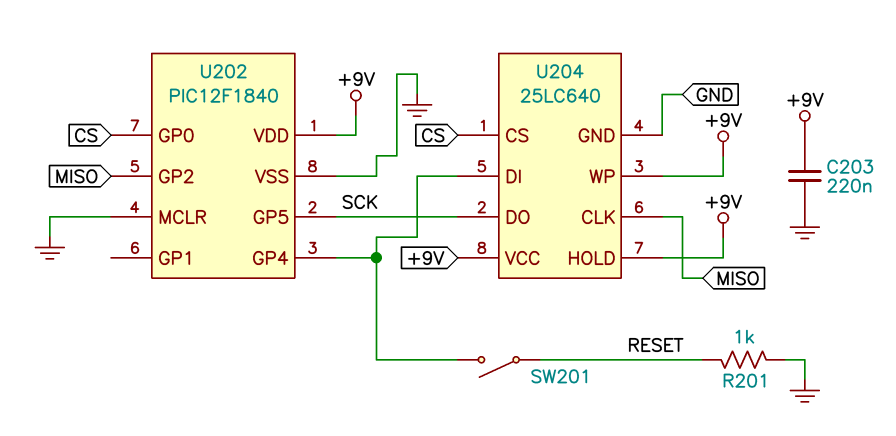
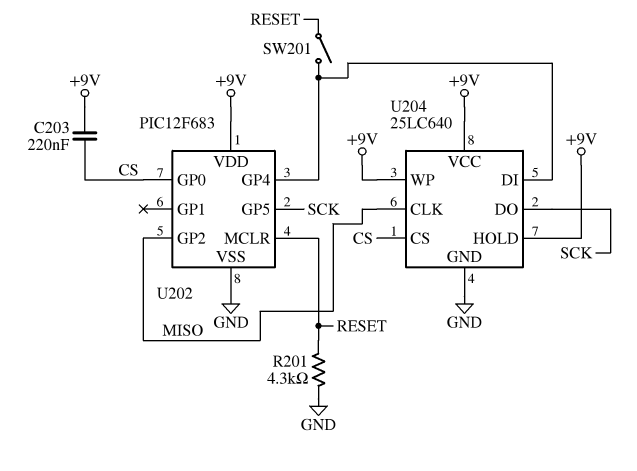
C203: 220nF (+9V, GND) -> 220nF (+9V, CS)
R201: 1k (GND, RESET) -> 4.3k (GND, RESET)
U202: PIC12F1840 -> PIC12F683
U202 pin MCLR: GND -> RESET

